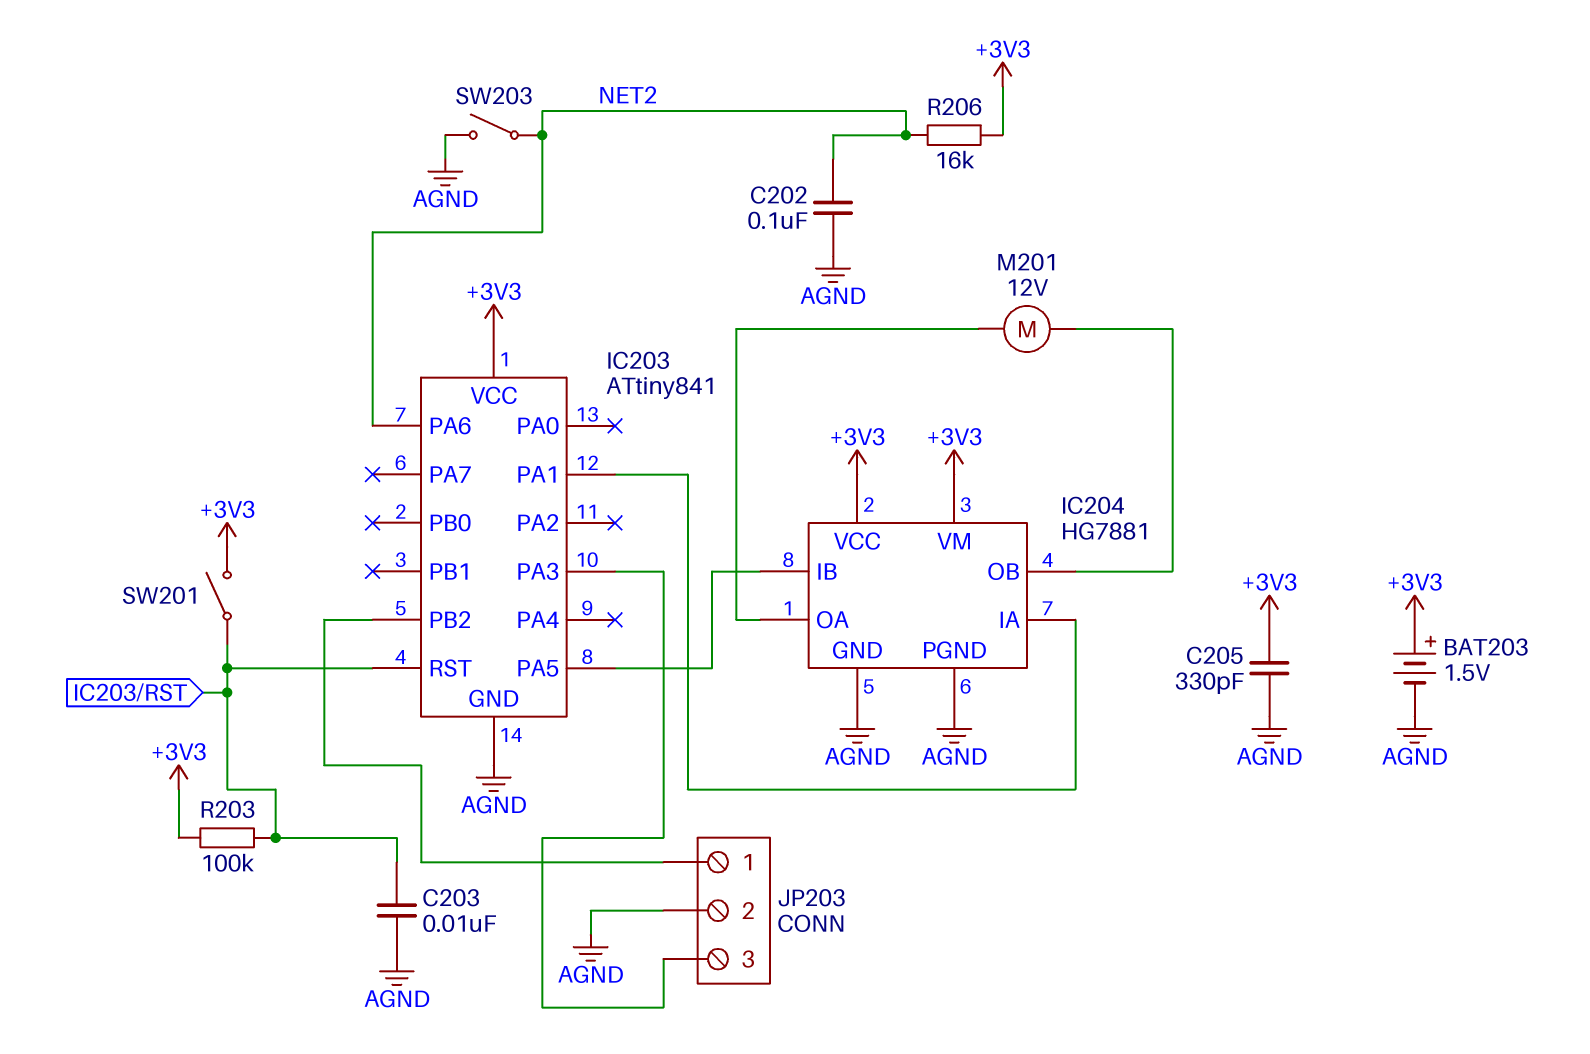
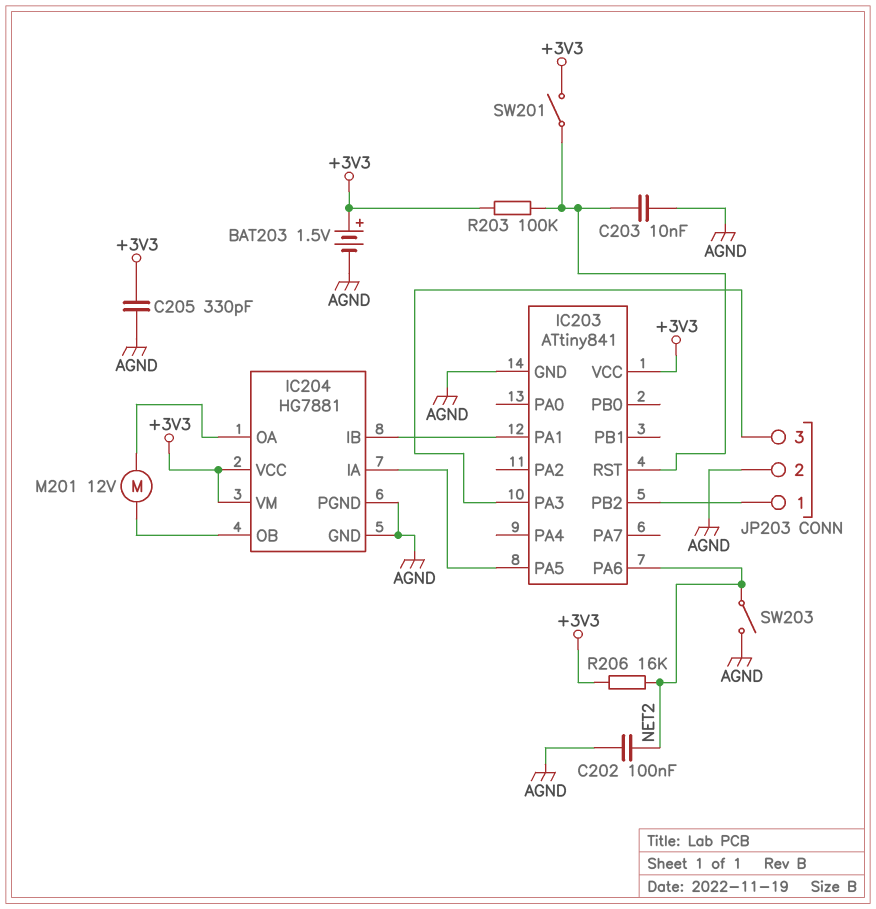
IC204 pin IA: IC203/PA1 -> IC203/PA5
IC204 pin IB: IC203/PA5 -> IC203/PA1

